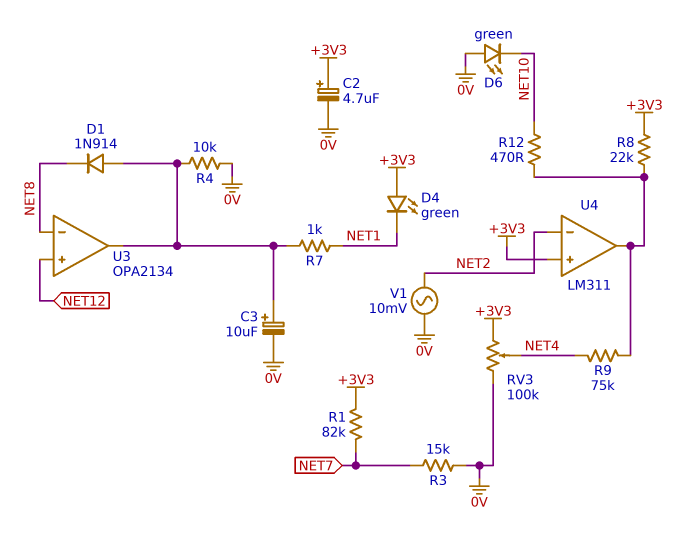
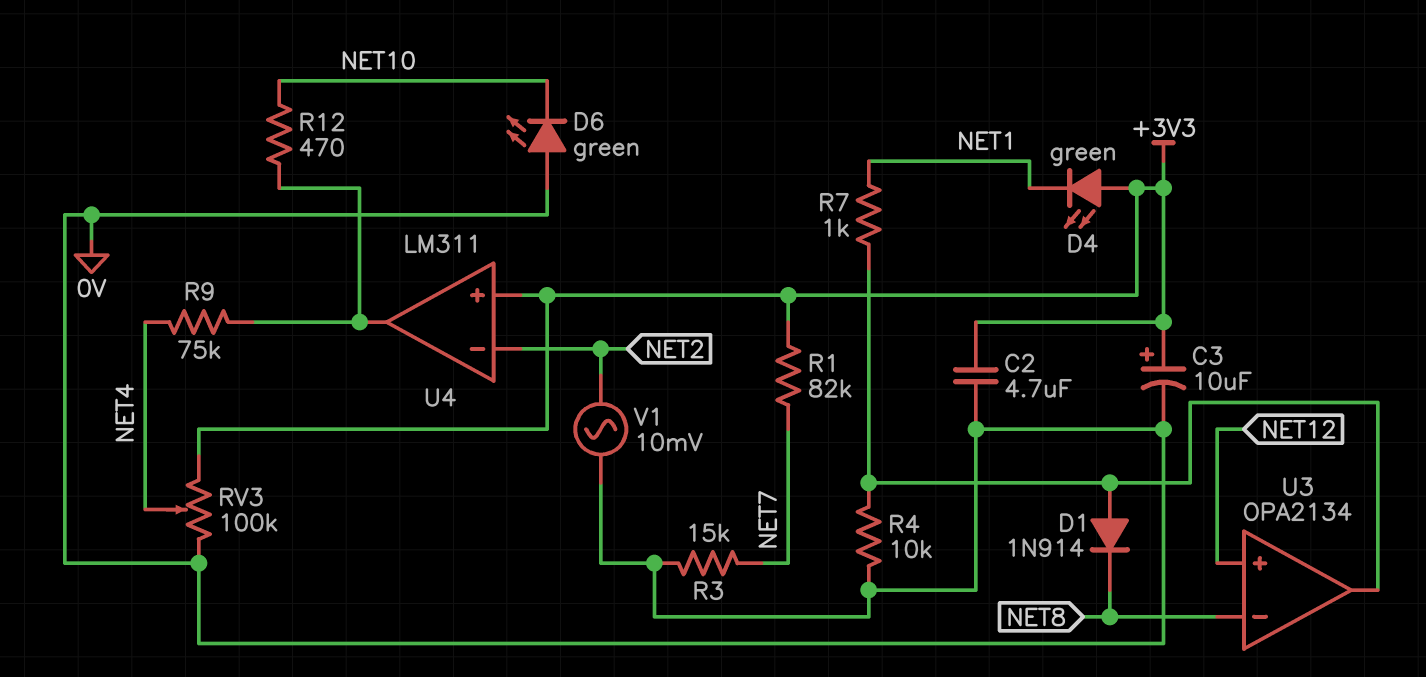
C2: 4.7uF (plus +3V3, minus 0V) -> 4.7uF (+3V3, 0V)
C3: 10uF (plus U3/out, minus 0V) -> 10uF (plus +3V3, minus 0V)
R8: 22k (+3V3, U4/out) -> none

